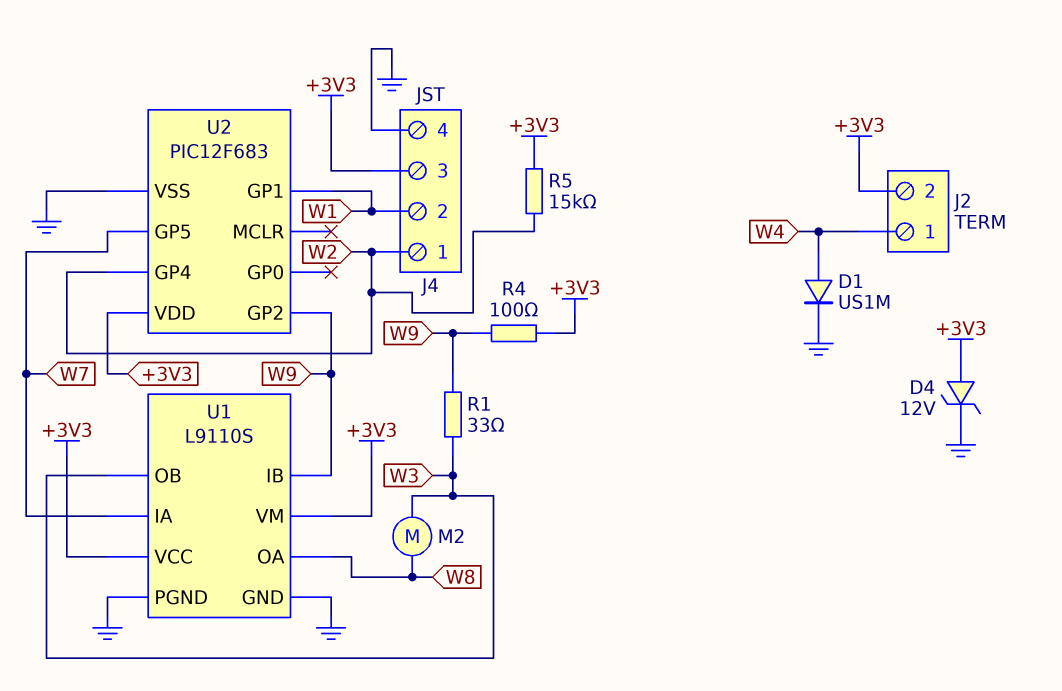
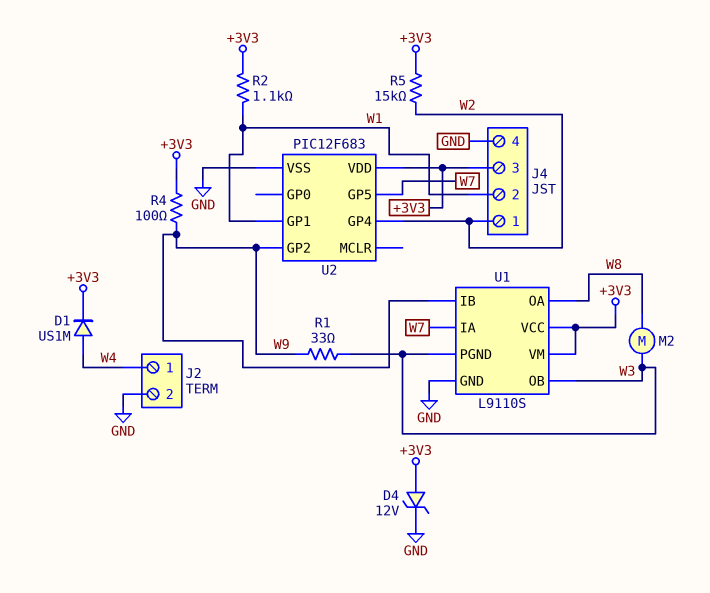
D1: diode US1M (A W4, K GND) -> diode US1M (A W4, K +3V3)
J2 pin 2: +3V3 -> GND
R2: none -> 1.1k (+3V3, W1)
U1 pin PGND: GND -> W3

